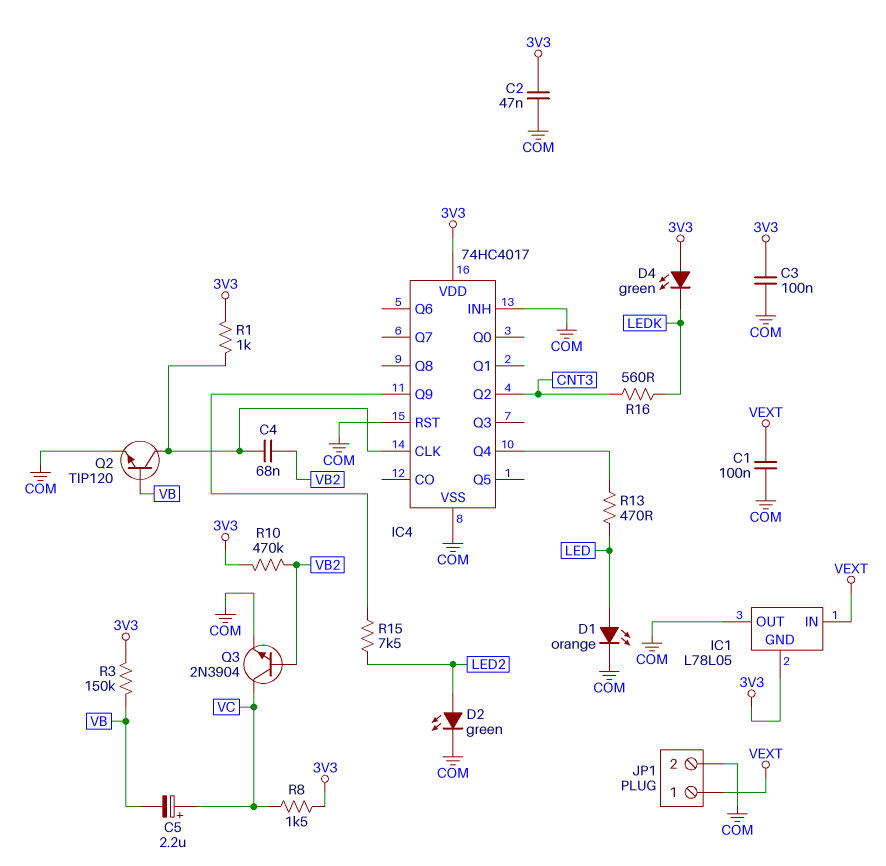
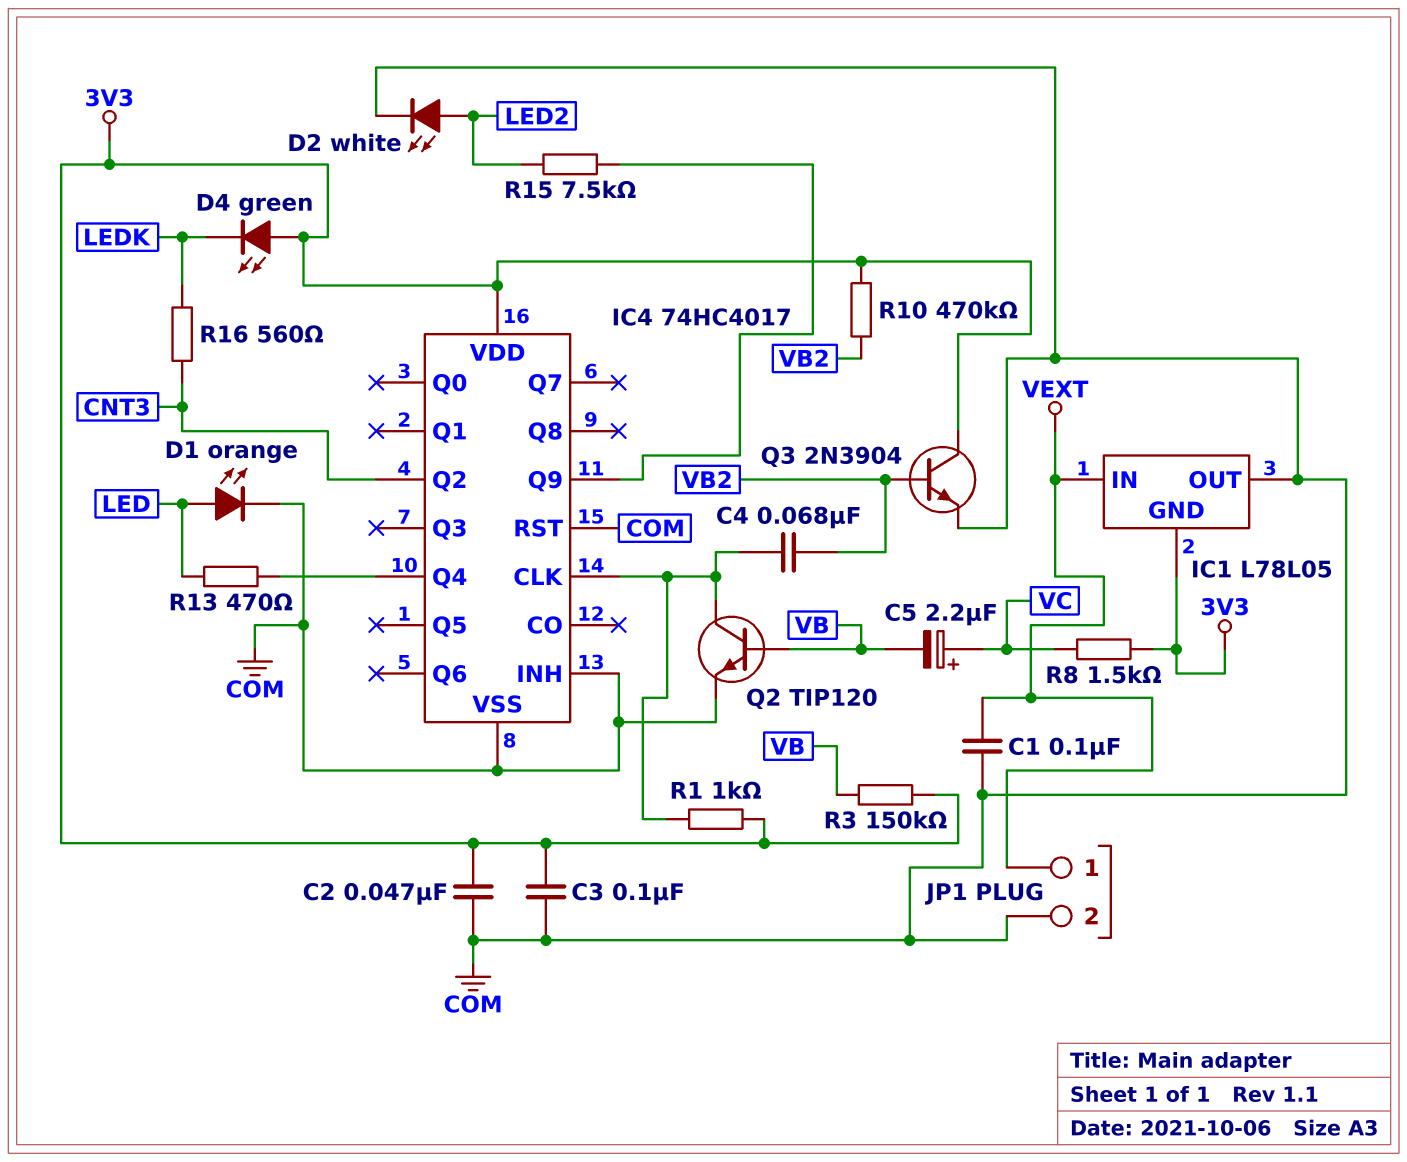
D2: LED green (A LED2, K COM) -> LED white (A LED2, K COM)
Q3: NPN 2N3904 (B VB2, C VC, E COM) -> NPN 2N3904 (B VB2, C 3V3, E COM)

